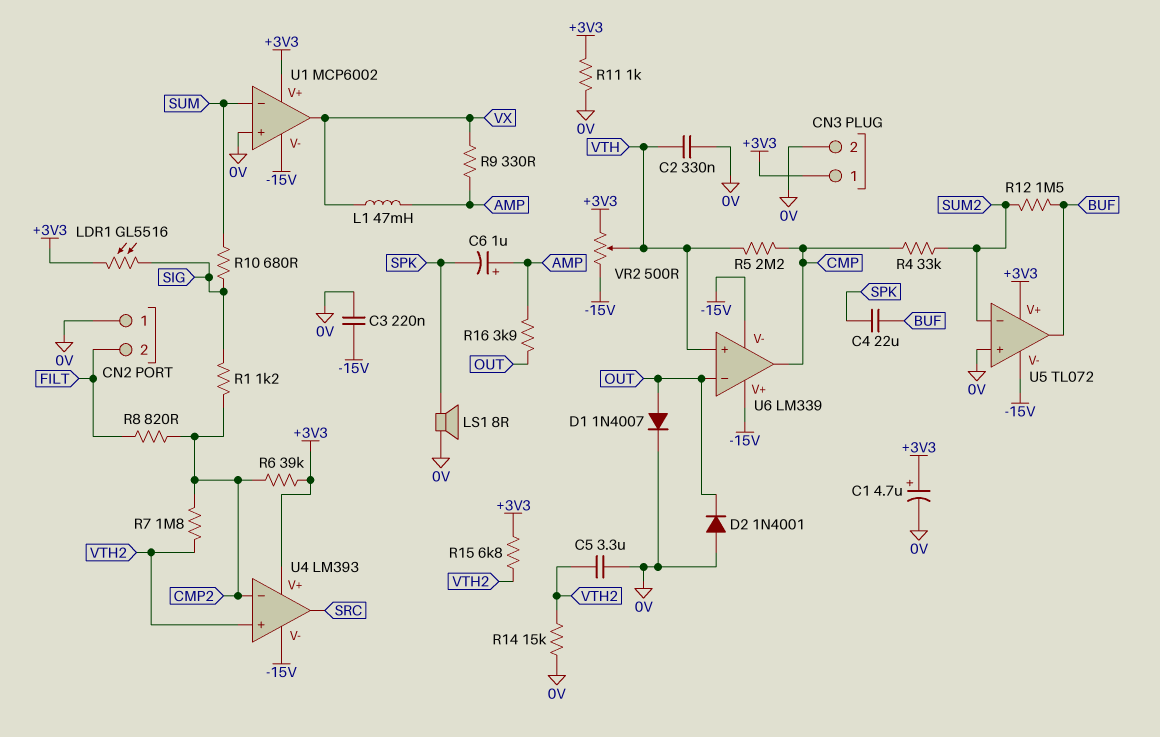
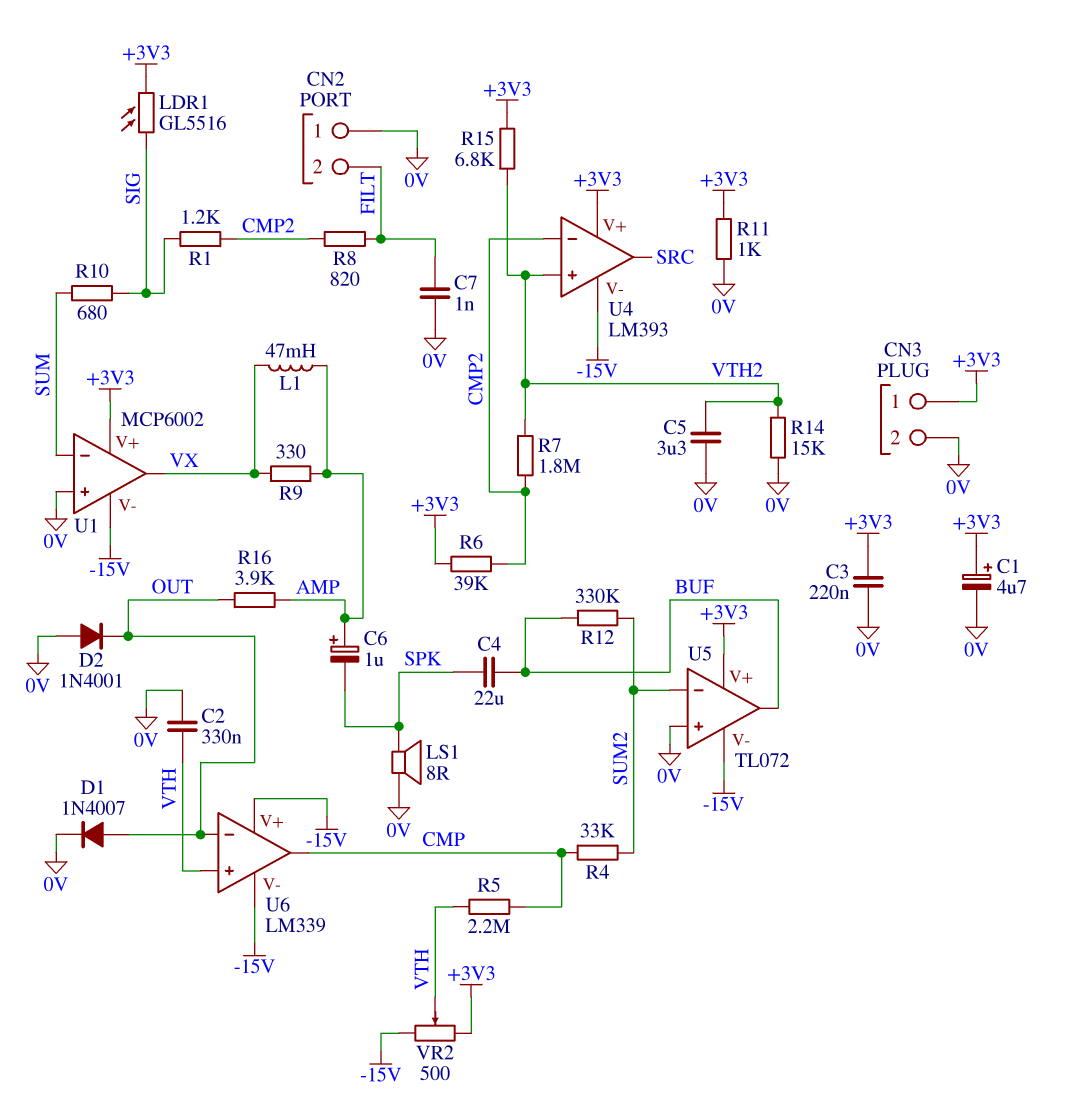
C3: 220nF (-15V, 0V) -> 220nF (+3V3, 0V)
C7: none -> 1nF (0V, FILT)
R12: 1.5M (BUF, SUM2) -> 330k (BUF, SUM2)

